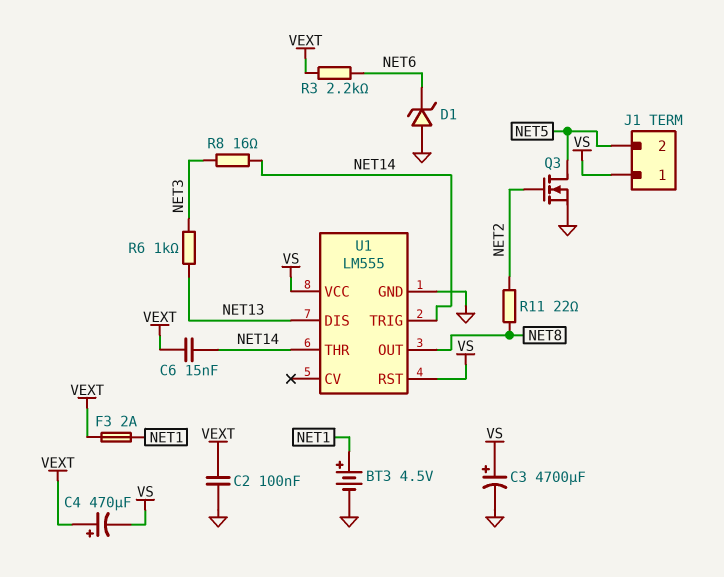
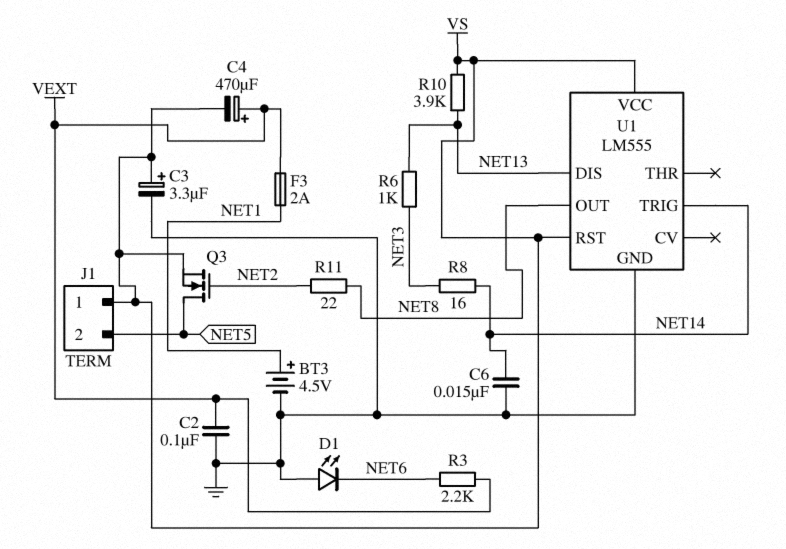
C3: 4700uF (plus VS, minus GND) -> 3.3uF (plus VS, minus GND)
C6: 15nF (NET14, VEXT) -> 15nF (GND, NET14)
D1: zener (A GND, K NET6) -> LED (A GND, K NET6)
Q3: NMOS (G NET2, D NET5, S GND) -> NMOS (G NET2, D NET5, S VS)
R10: none -> 3.9k (NET13, VS)
U1 pin THR: NET14 -> none

